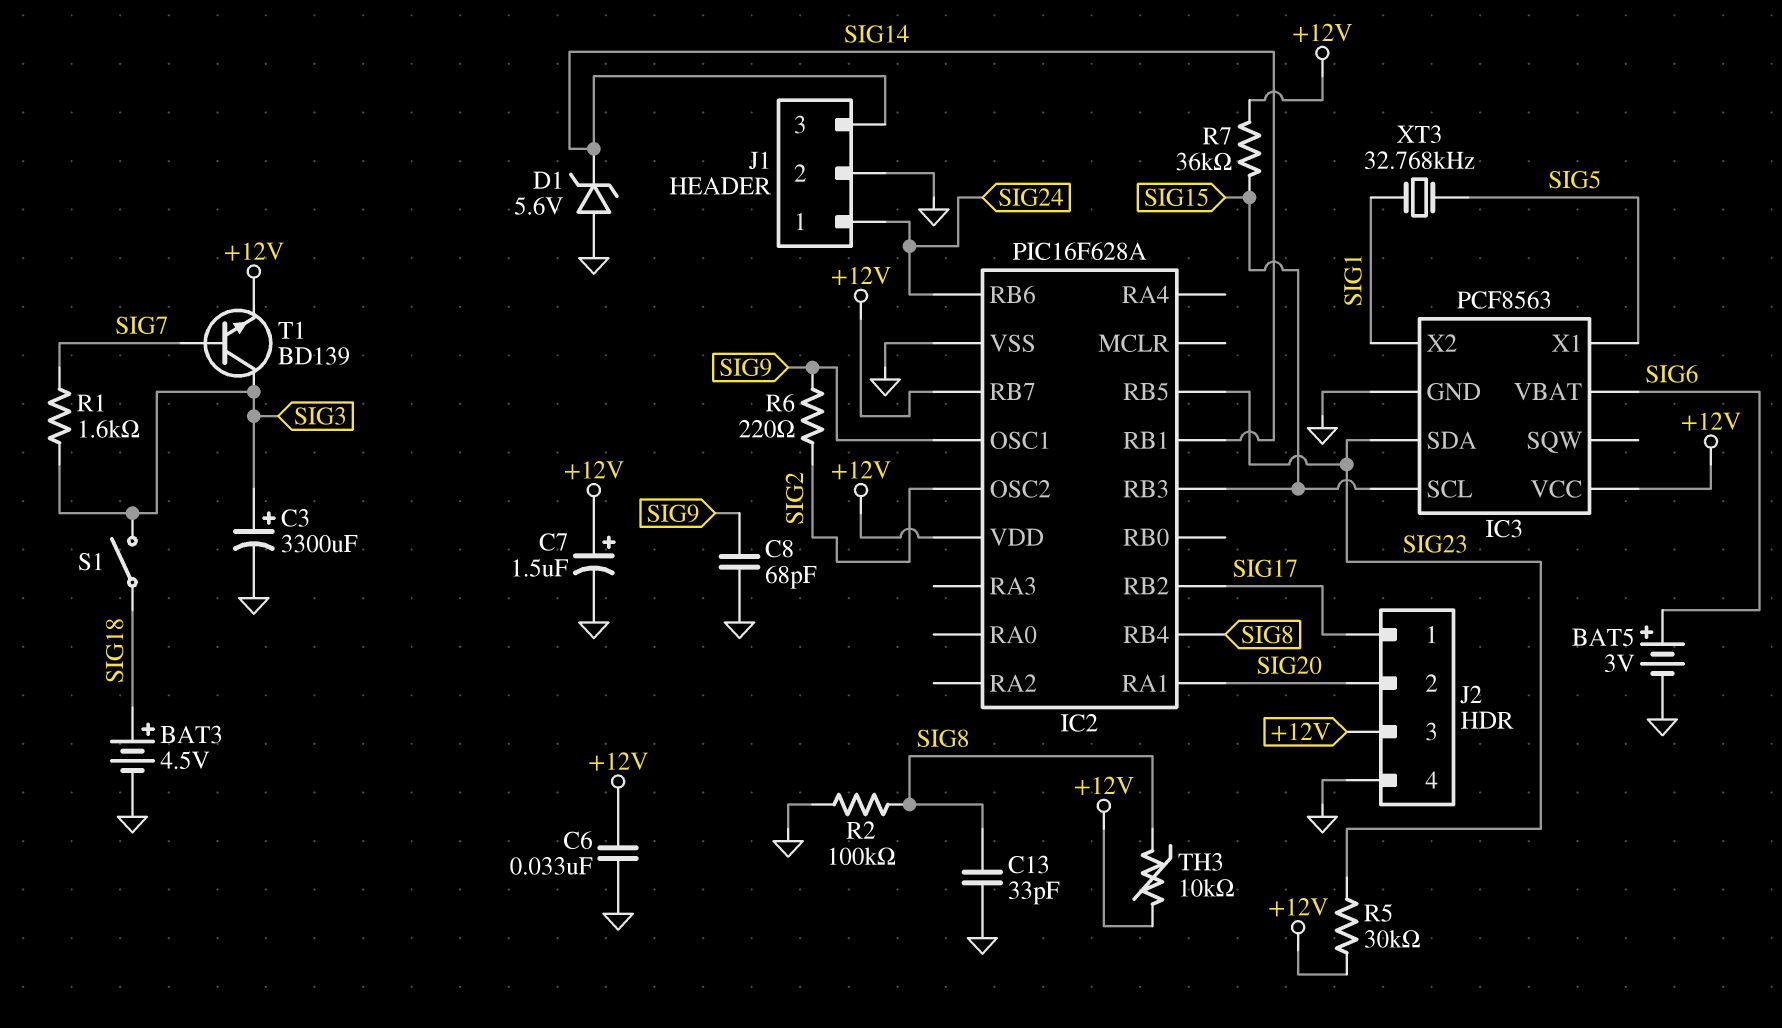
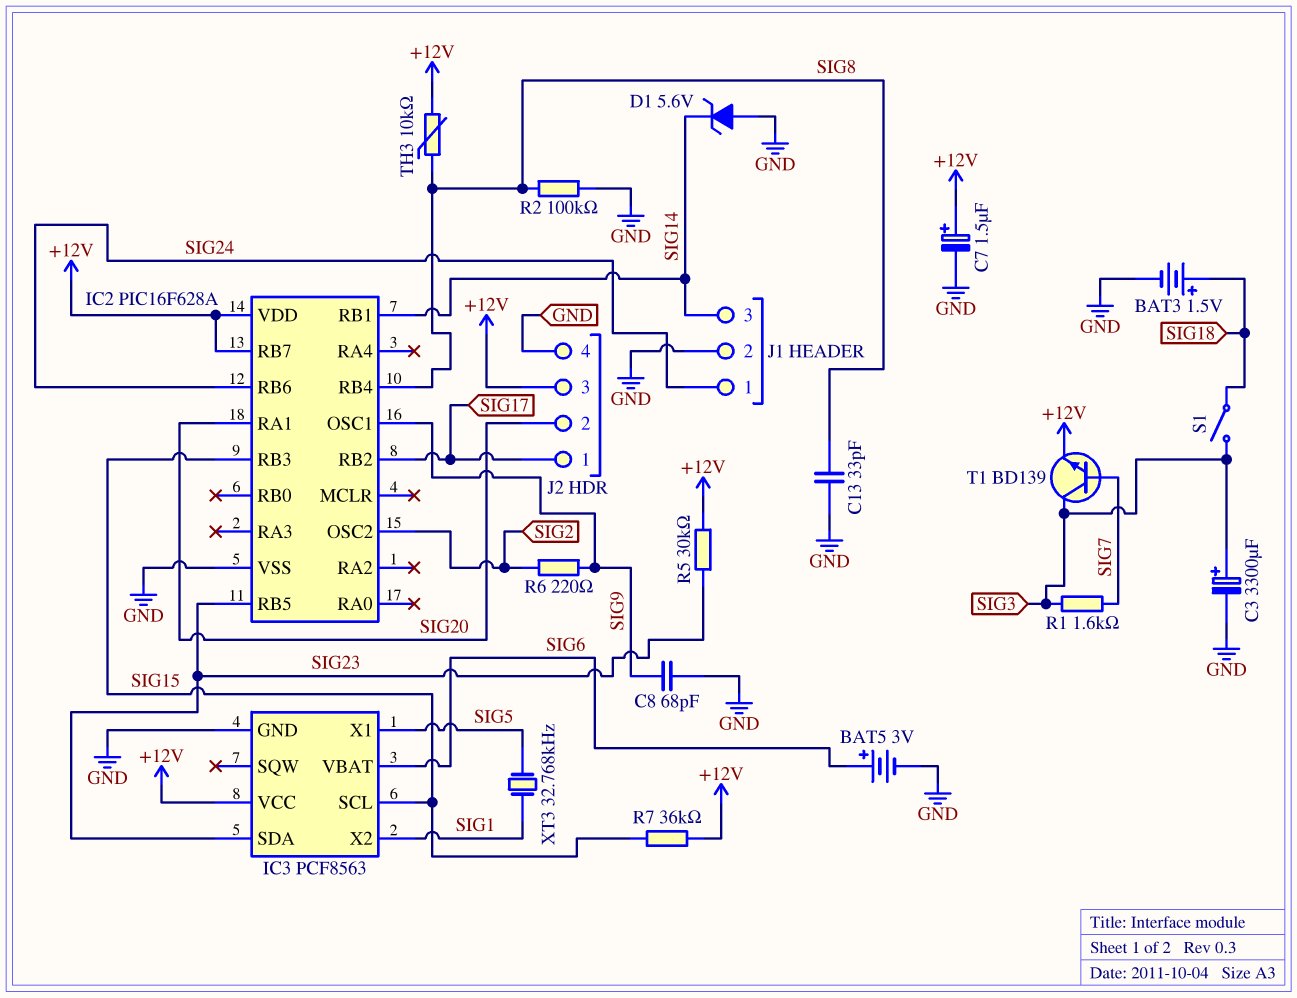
BAT3: 4.5V (plus SIG18, minus GND) -> 1.5V (plus SIG18, minus GND)
C6: 33nF (+12V, GND) -> none

